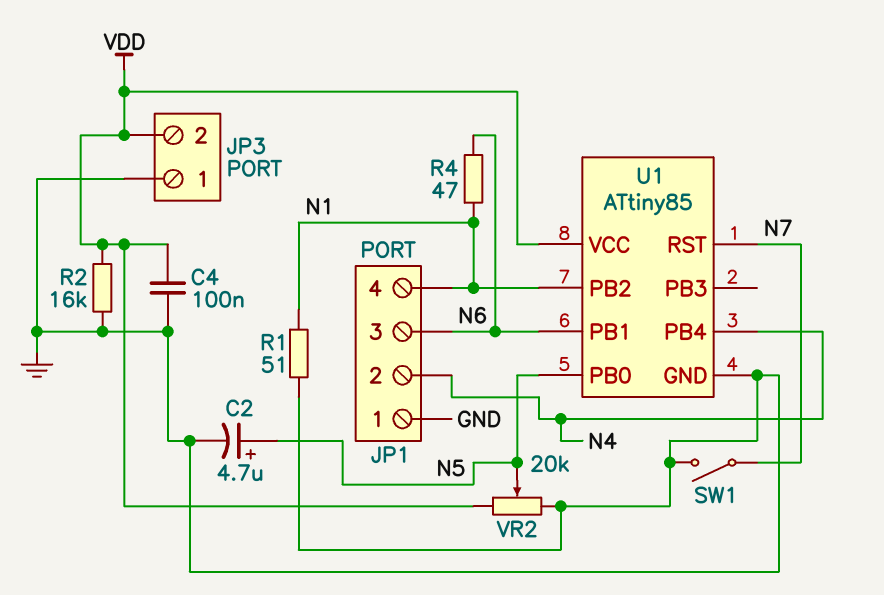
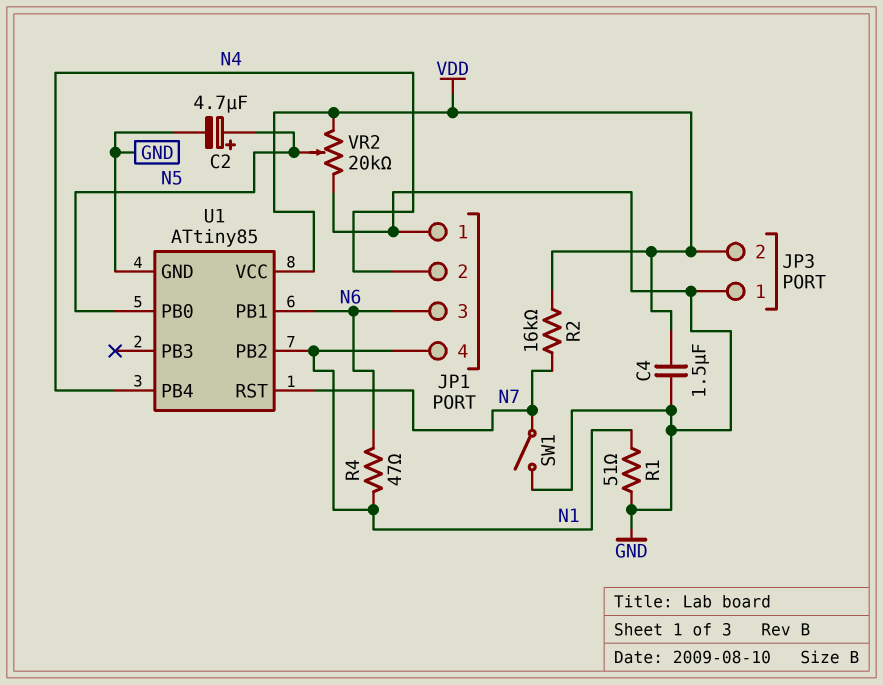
C4: 100nF (GND, VDD) -> 1.5uF (GND, VDD)
R2: 16k (GND, VDD) -> 16k (N7, VDD)

